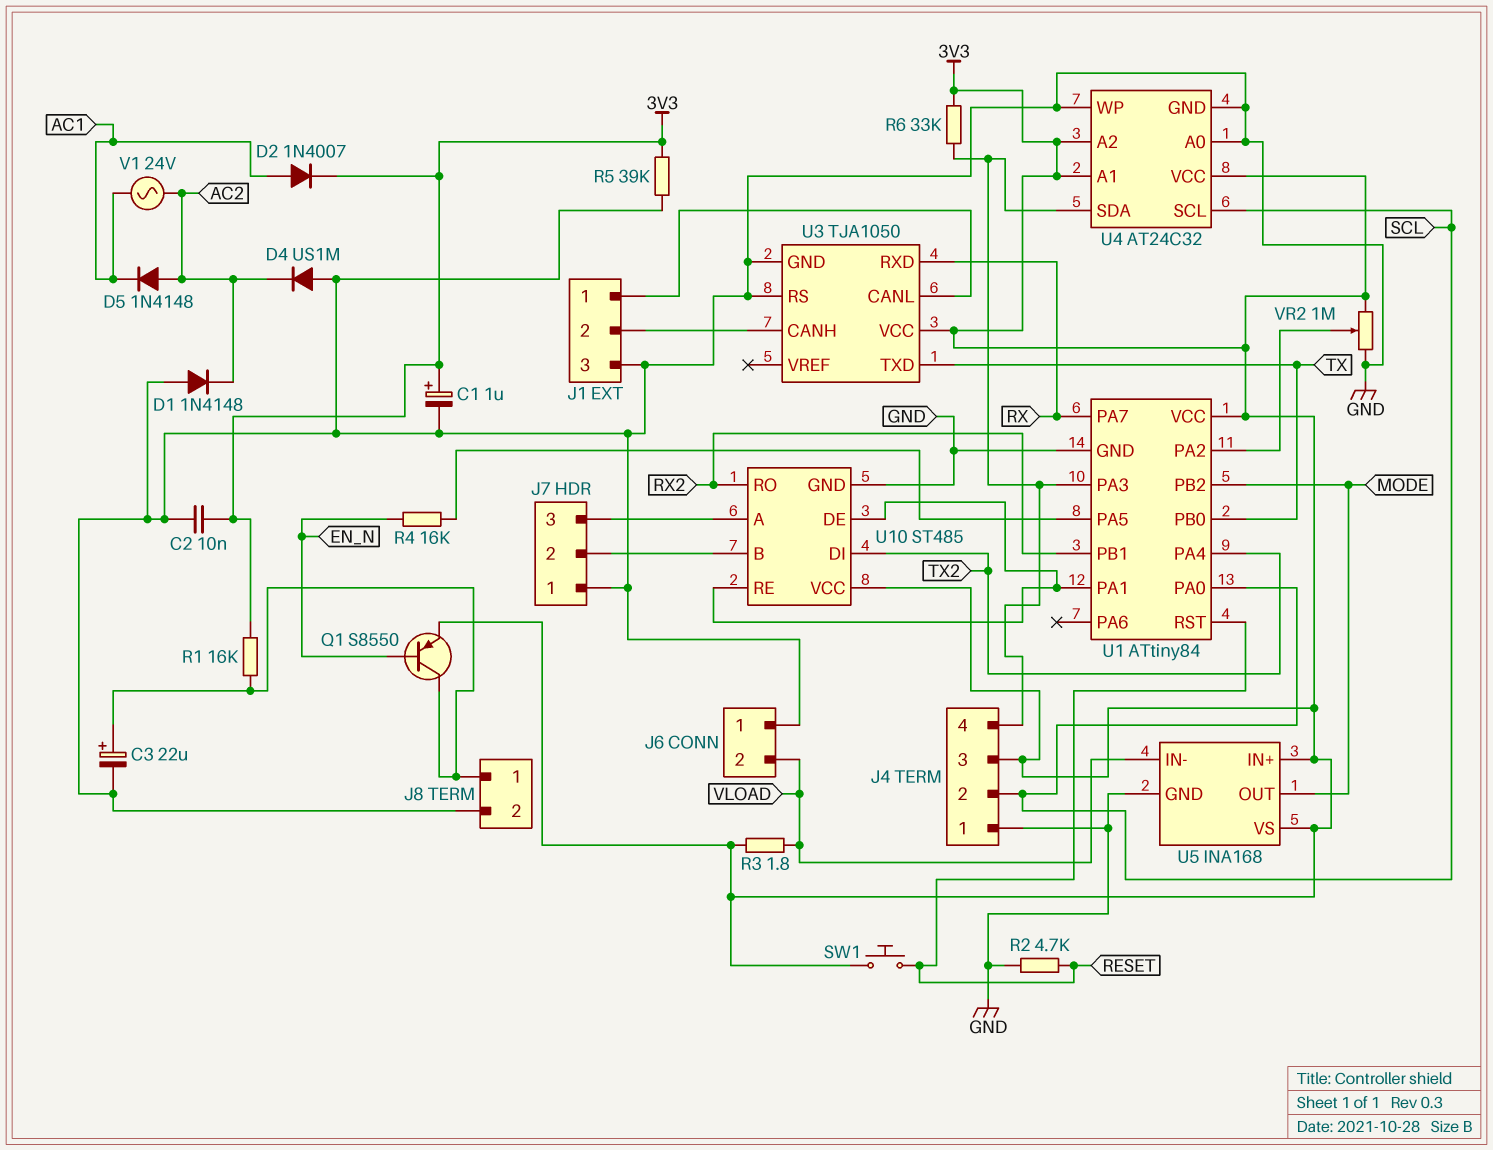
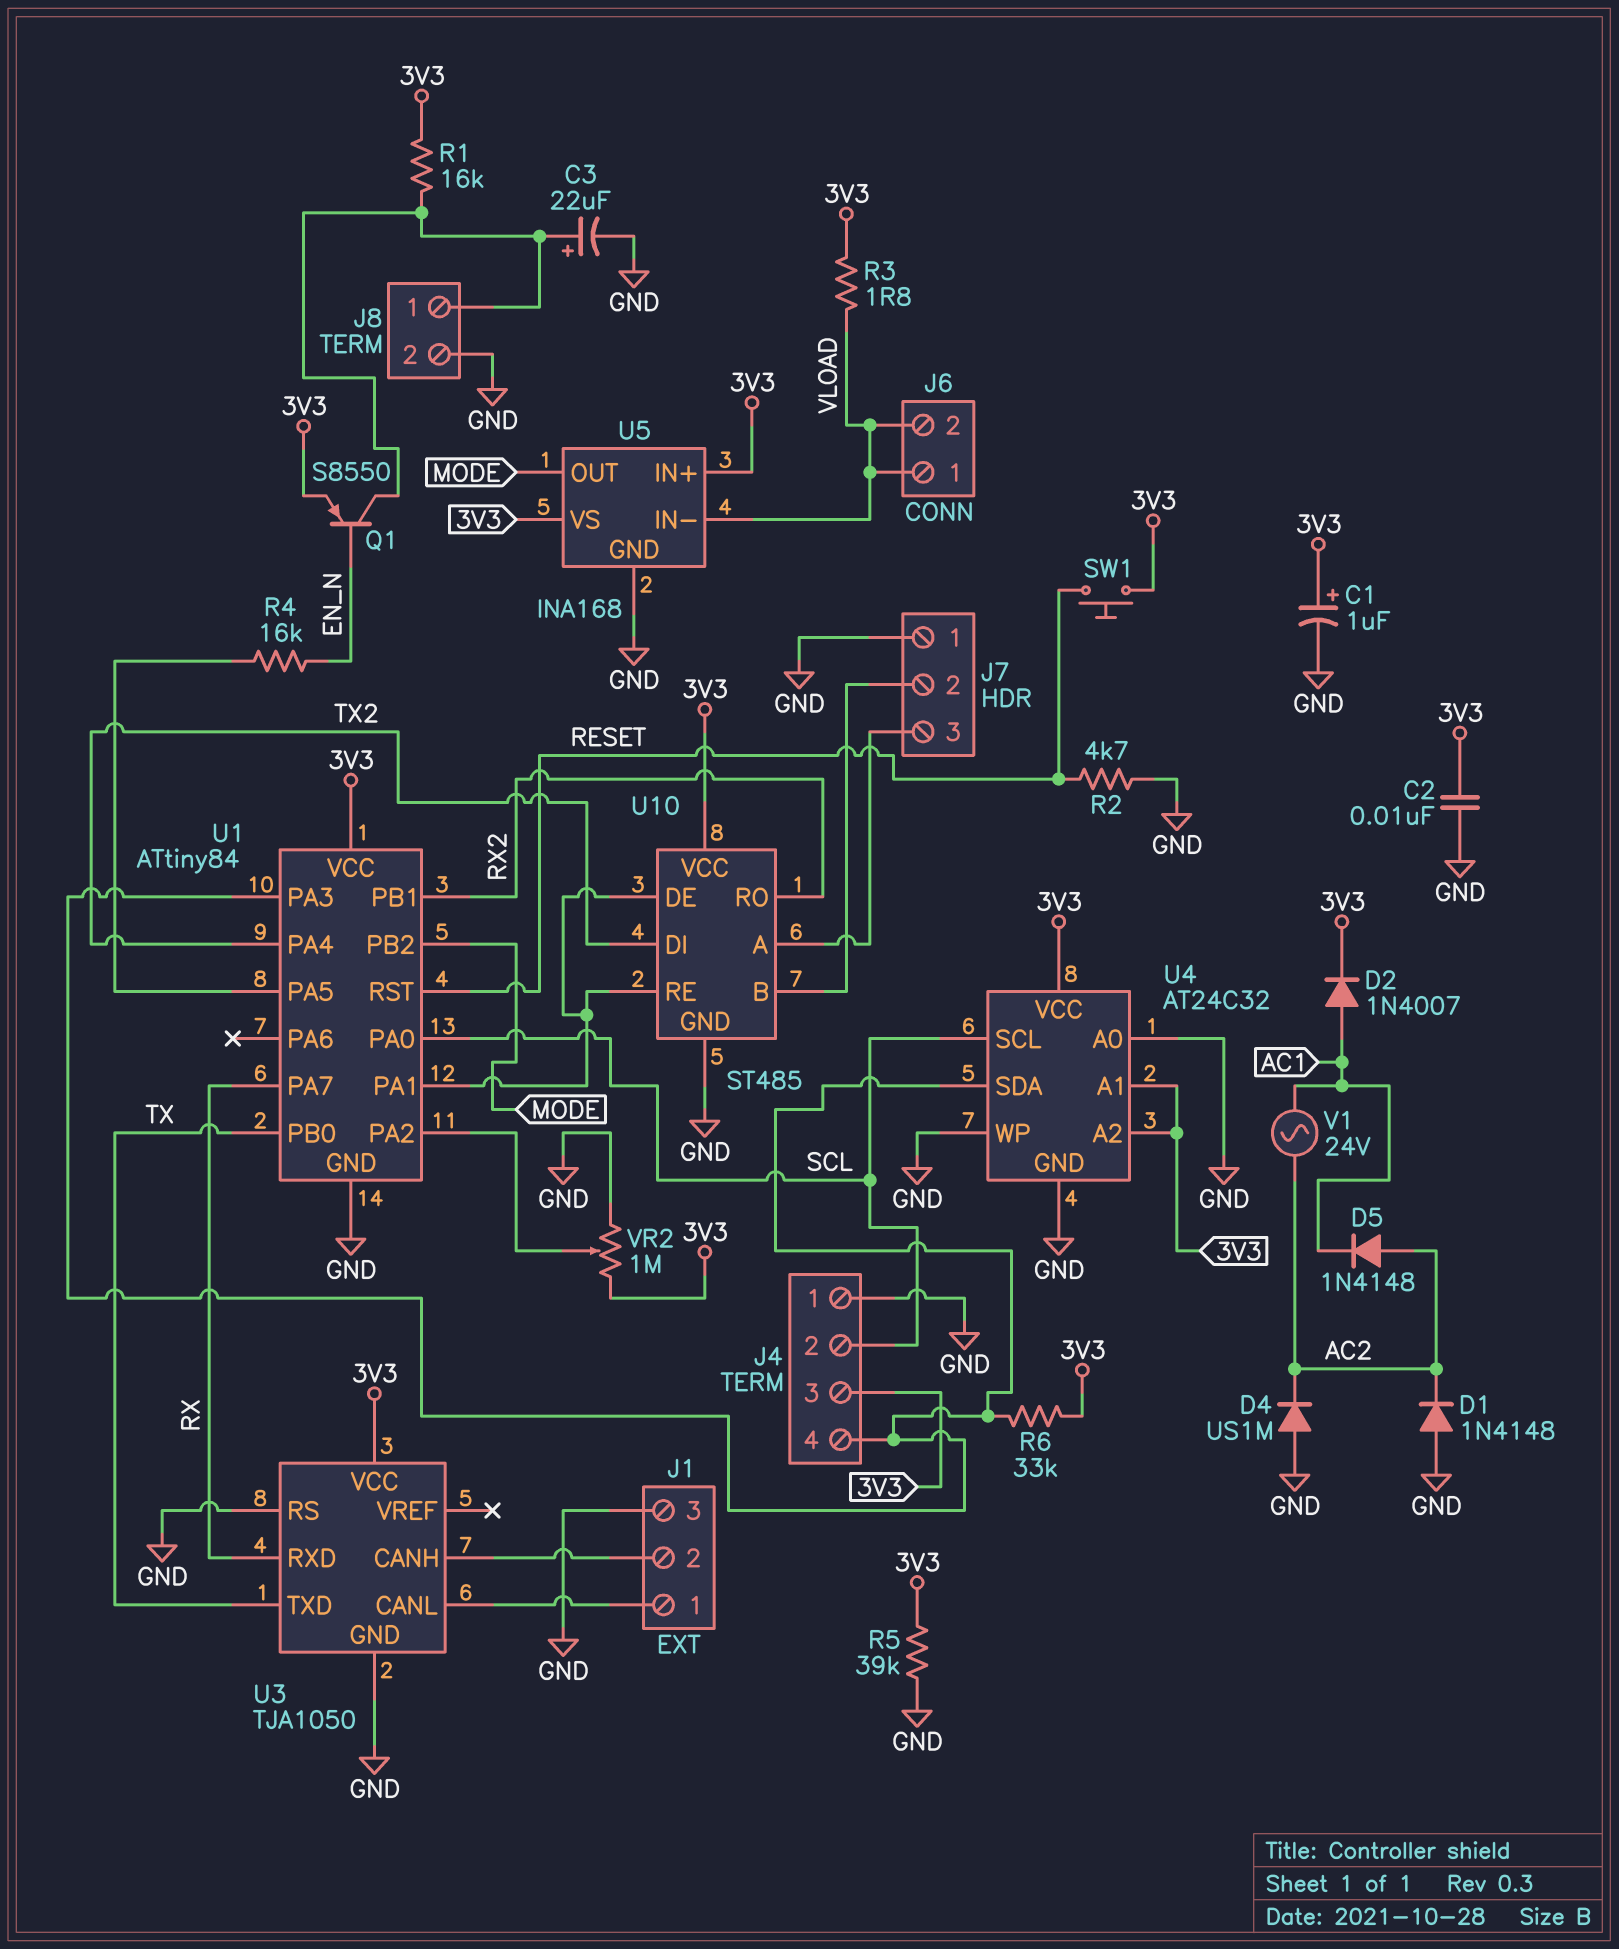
J6 pin 1: GND -> VLOAD

